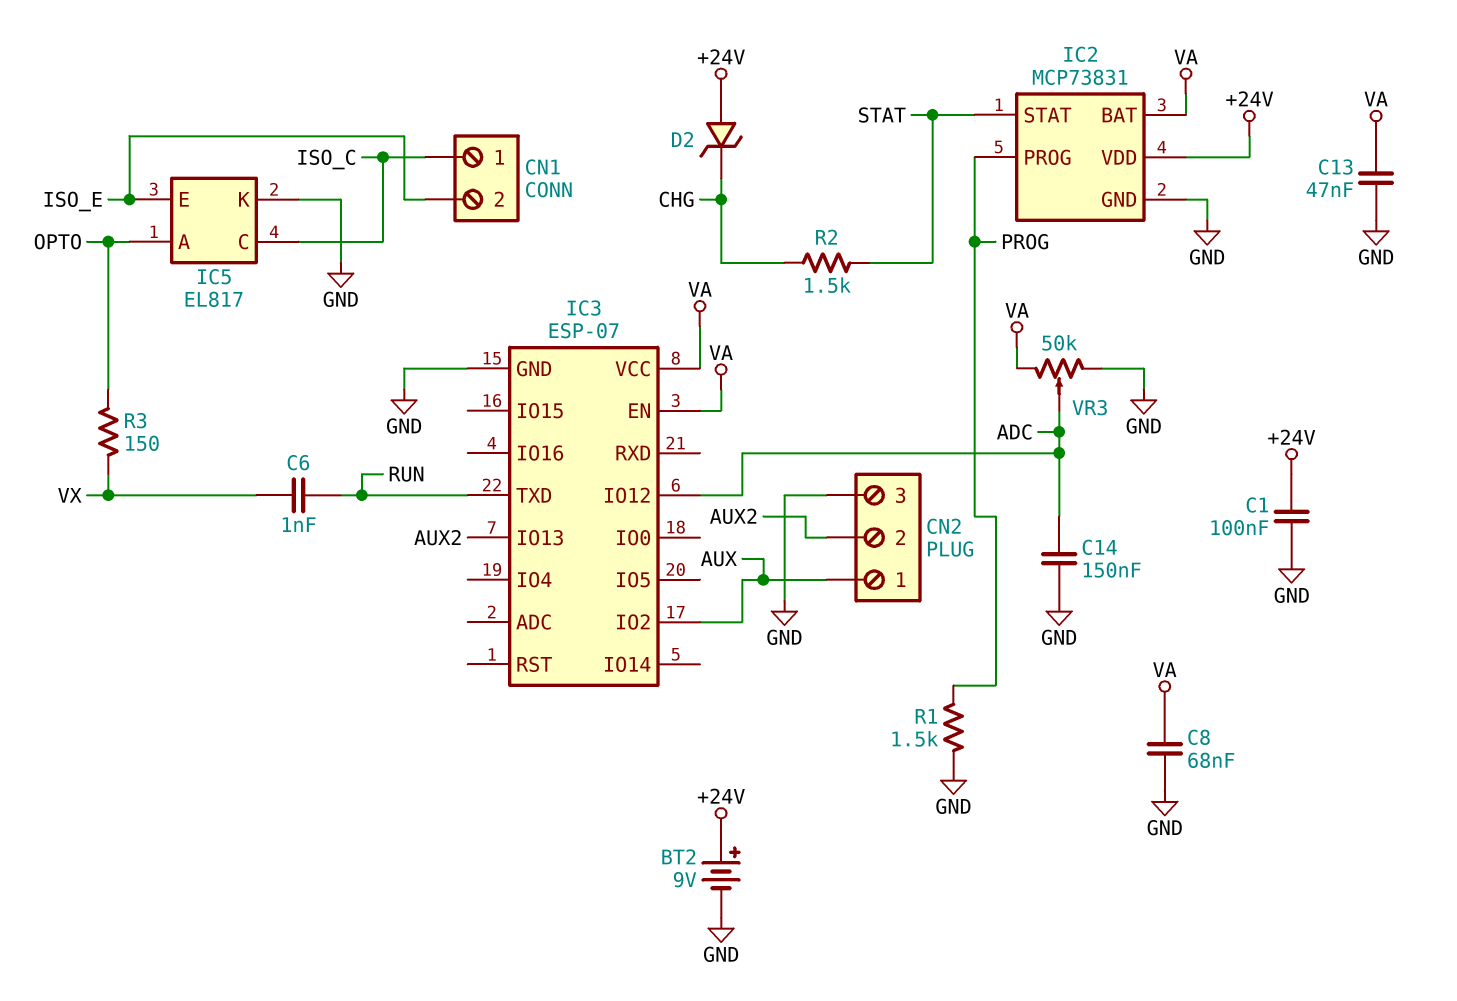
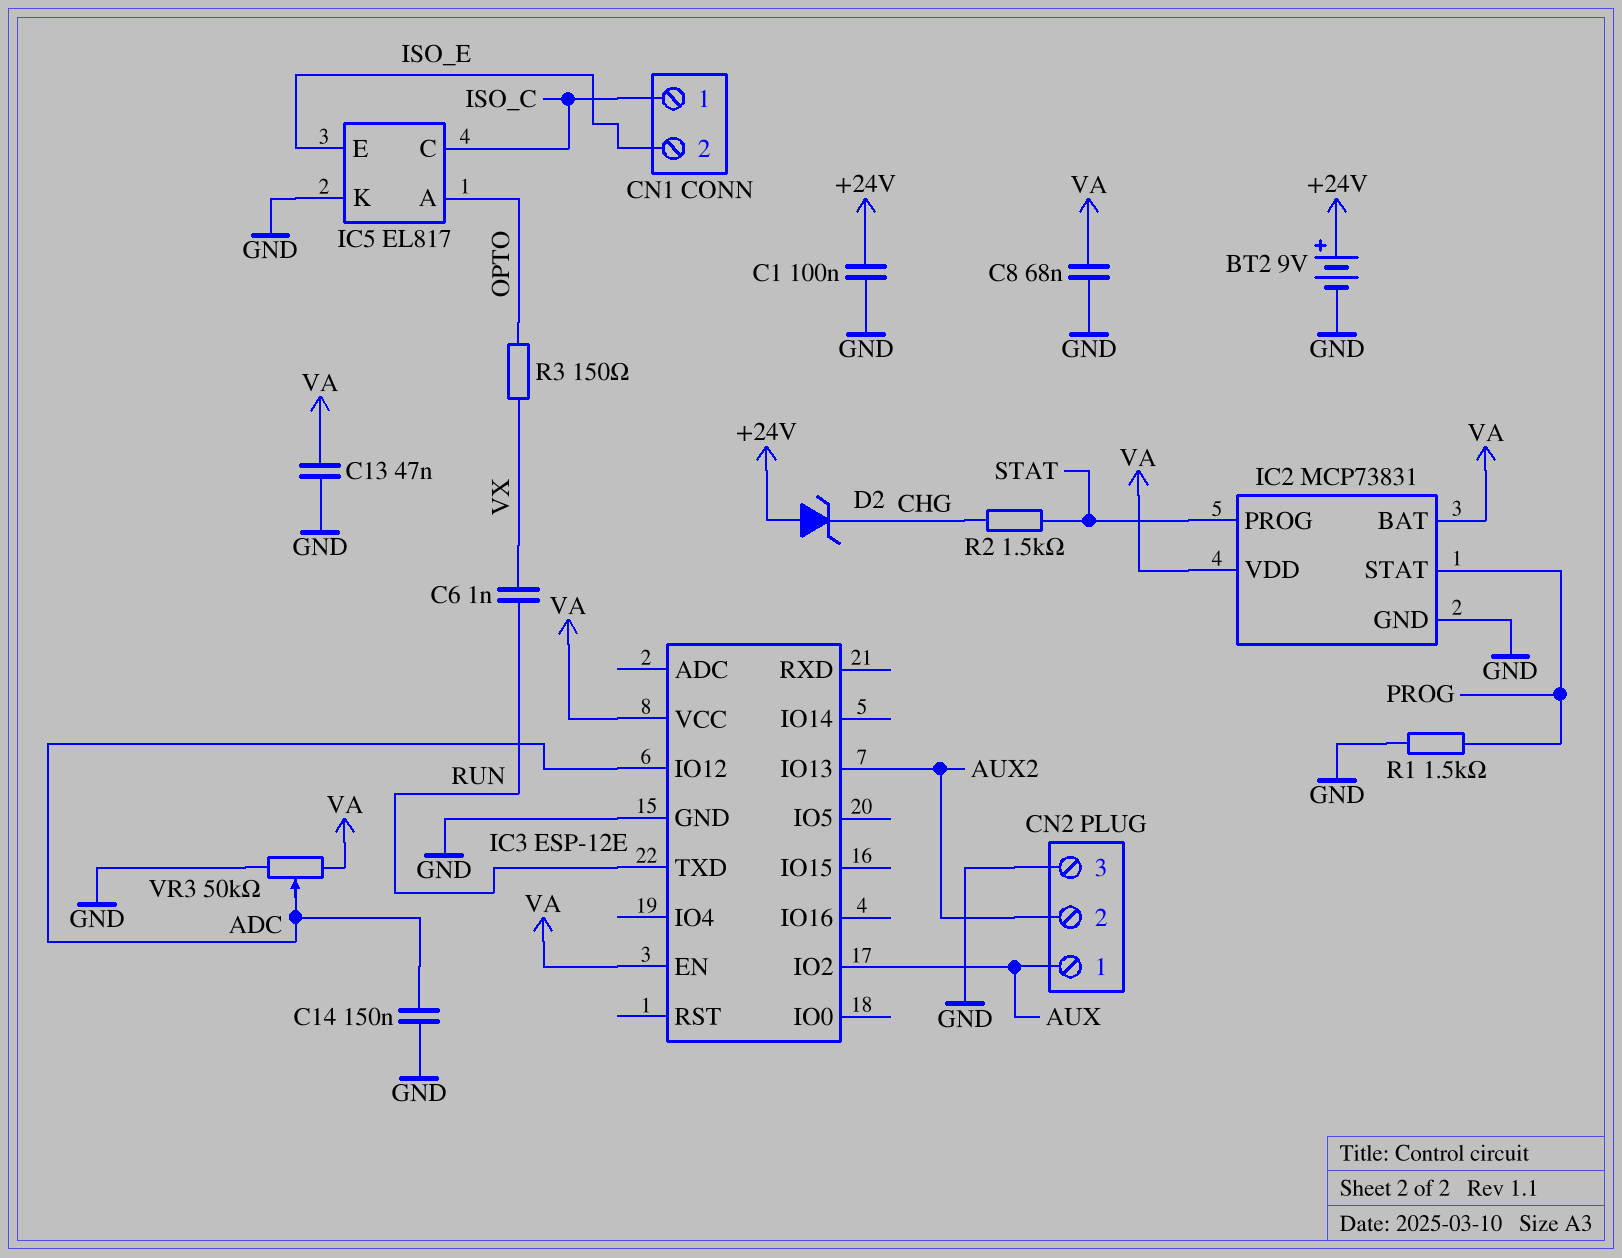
IC2 pin PROG: PROG -> STAT
IC2 pin STAT: STAT -> PROG
IC2 pin VDD: +24V -> VA
IC3: ESP-07 -> ESP-12E

